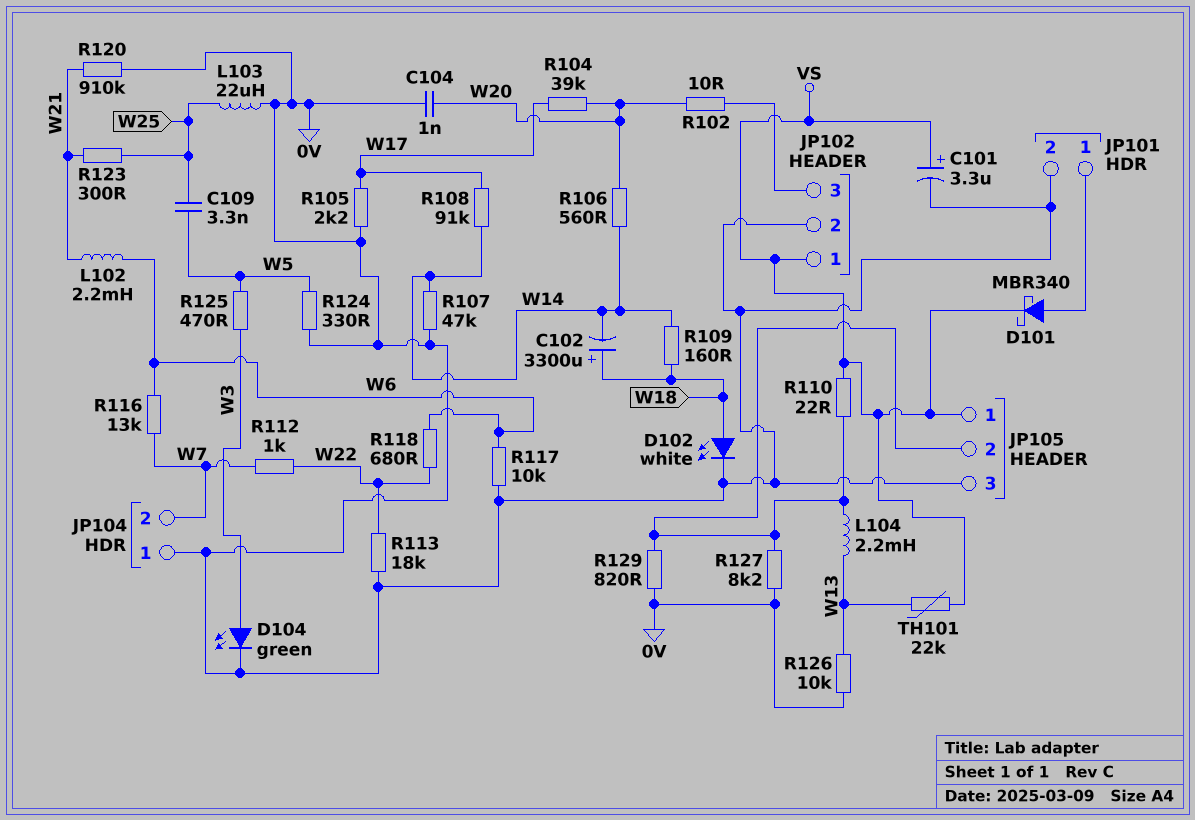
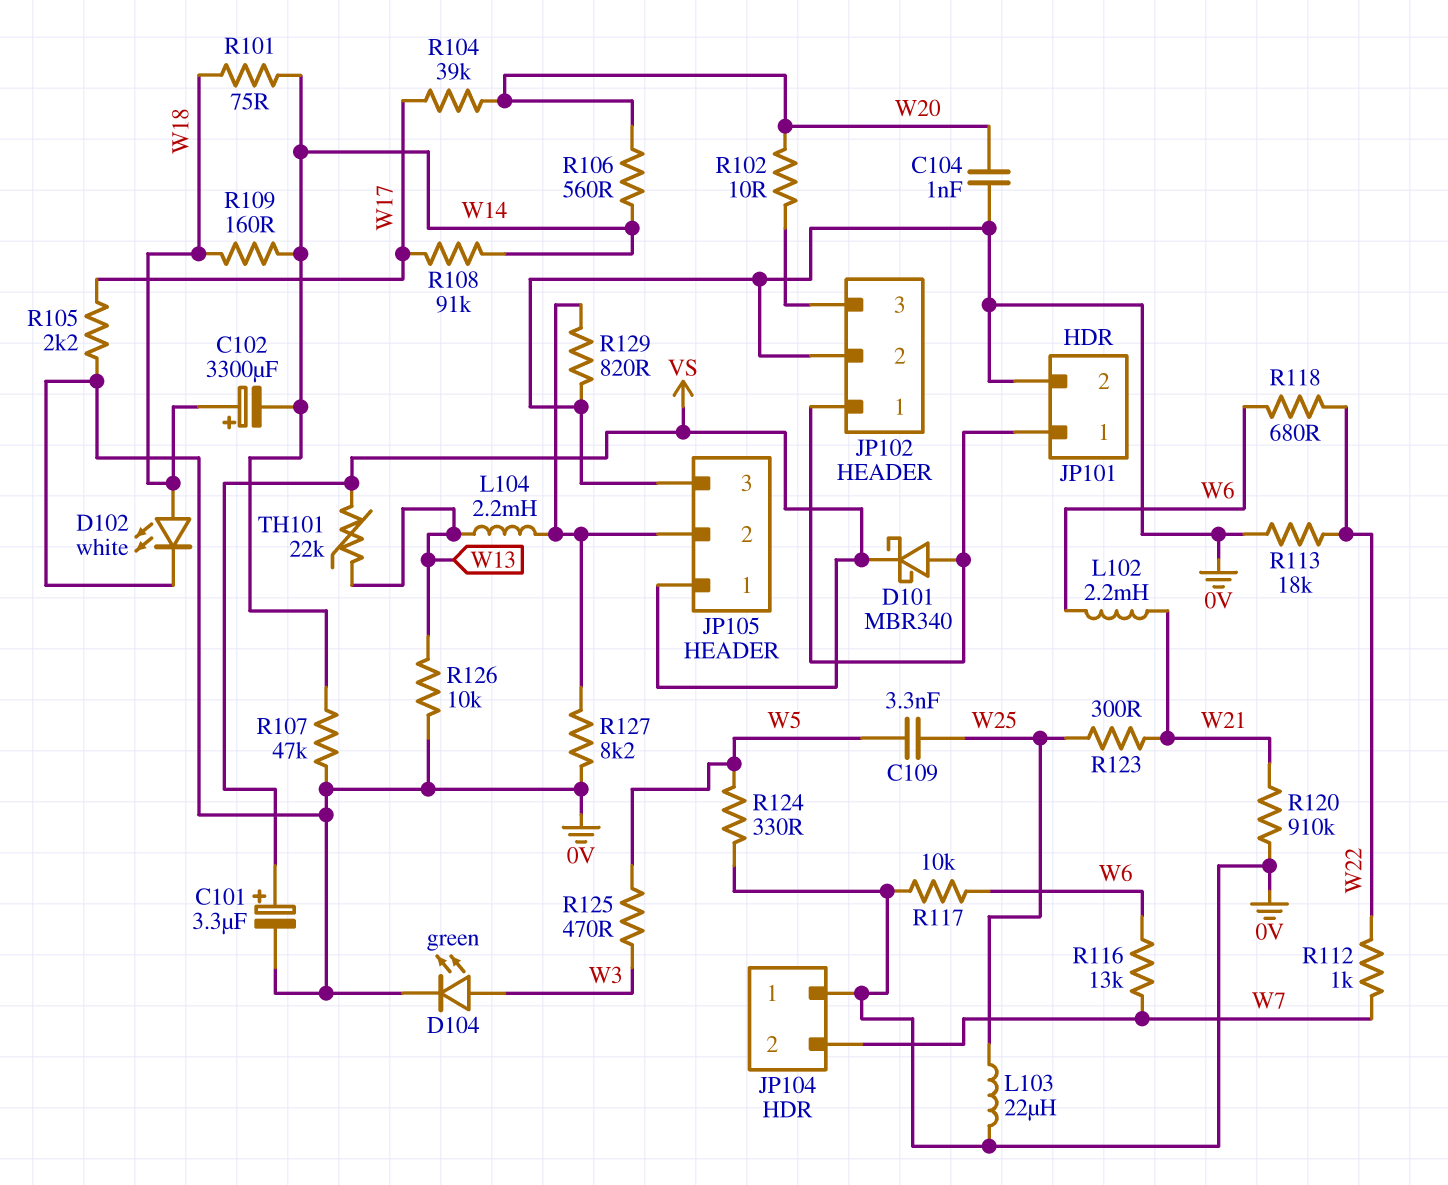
JP102 pin 1: VS -> JP101/1
R101: none -> 75 (W14, W18)
R110: 22 (JP105/2, VS) -> none

